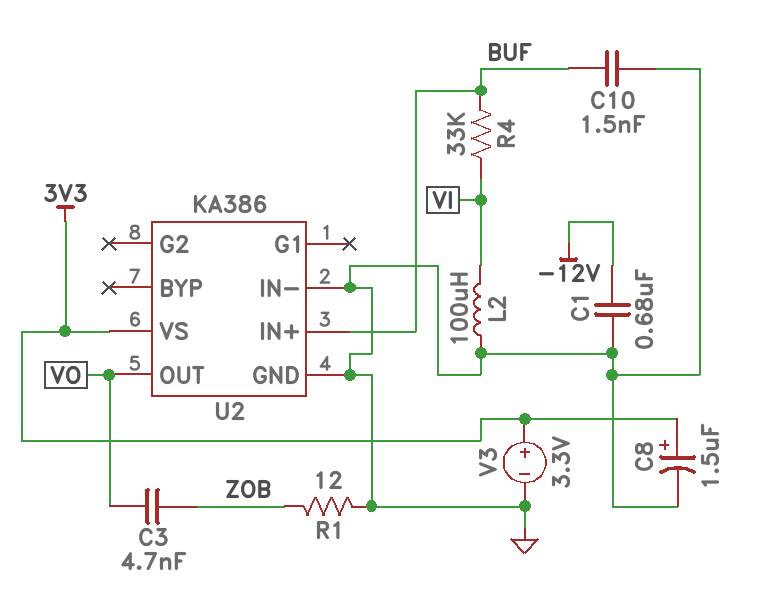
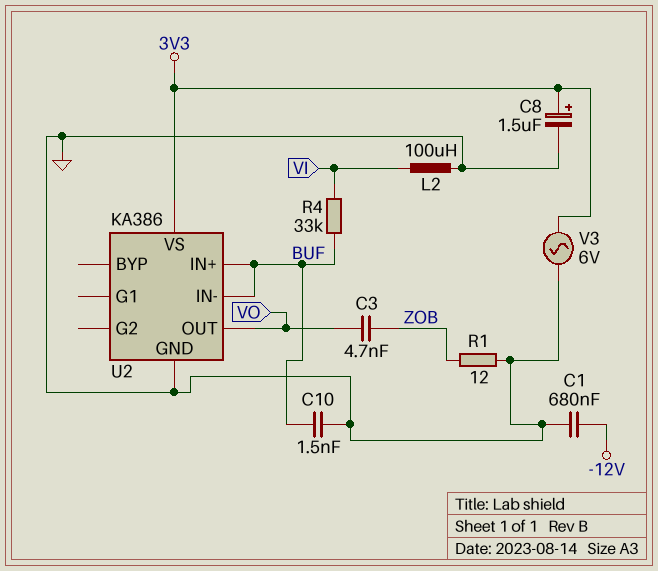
U2 pin IN-: GND -> BUF
V3: 3.3V (plus 3V3, minus GND) -> AC 6V (3V3, GND)

